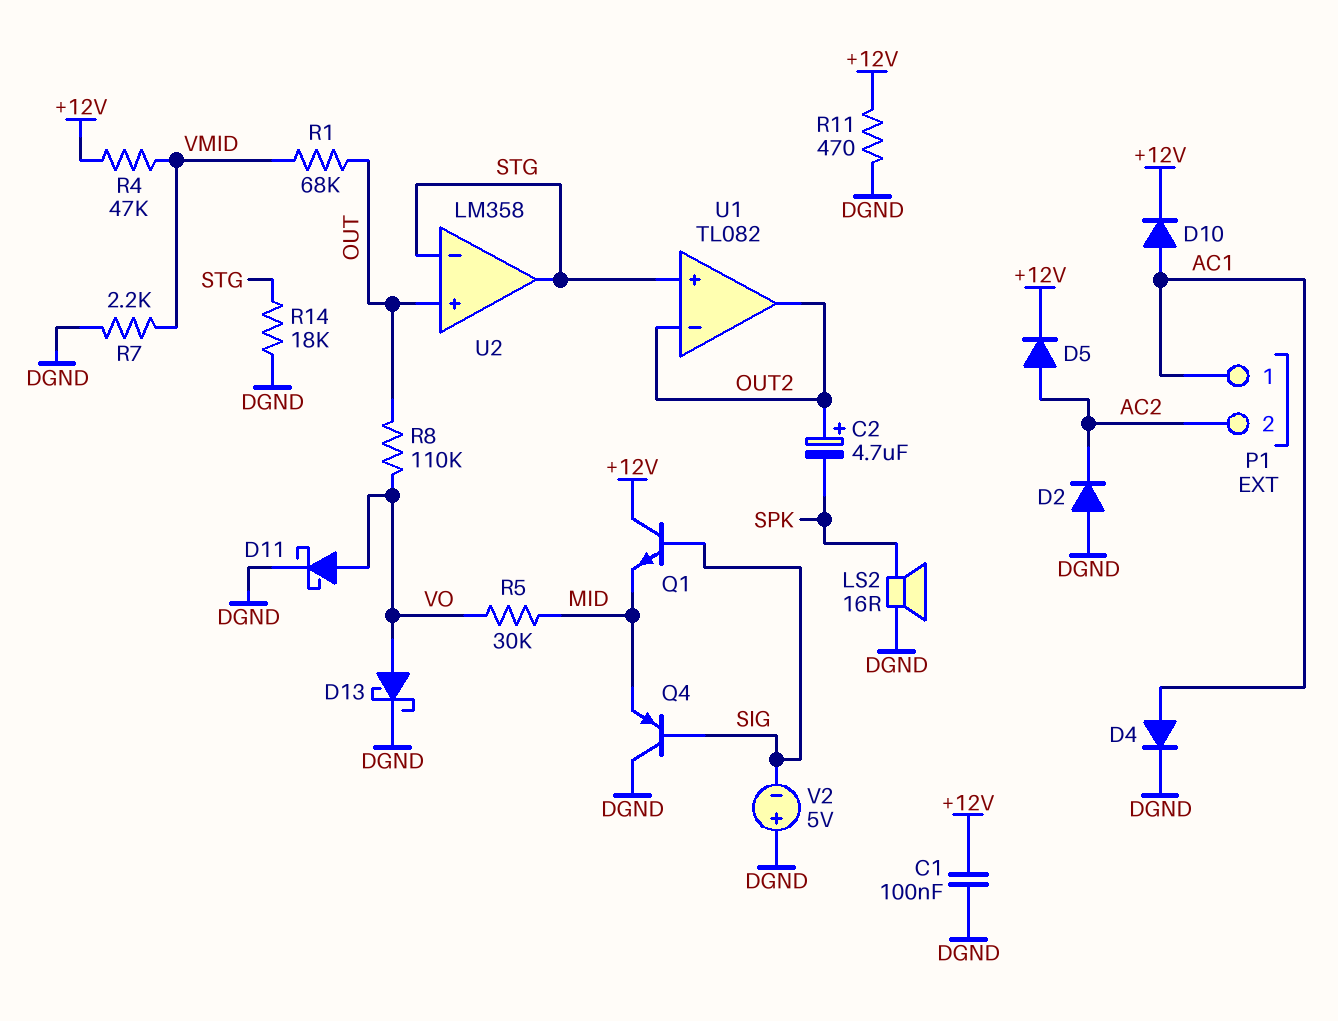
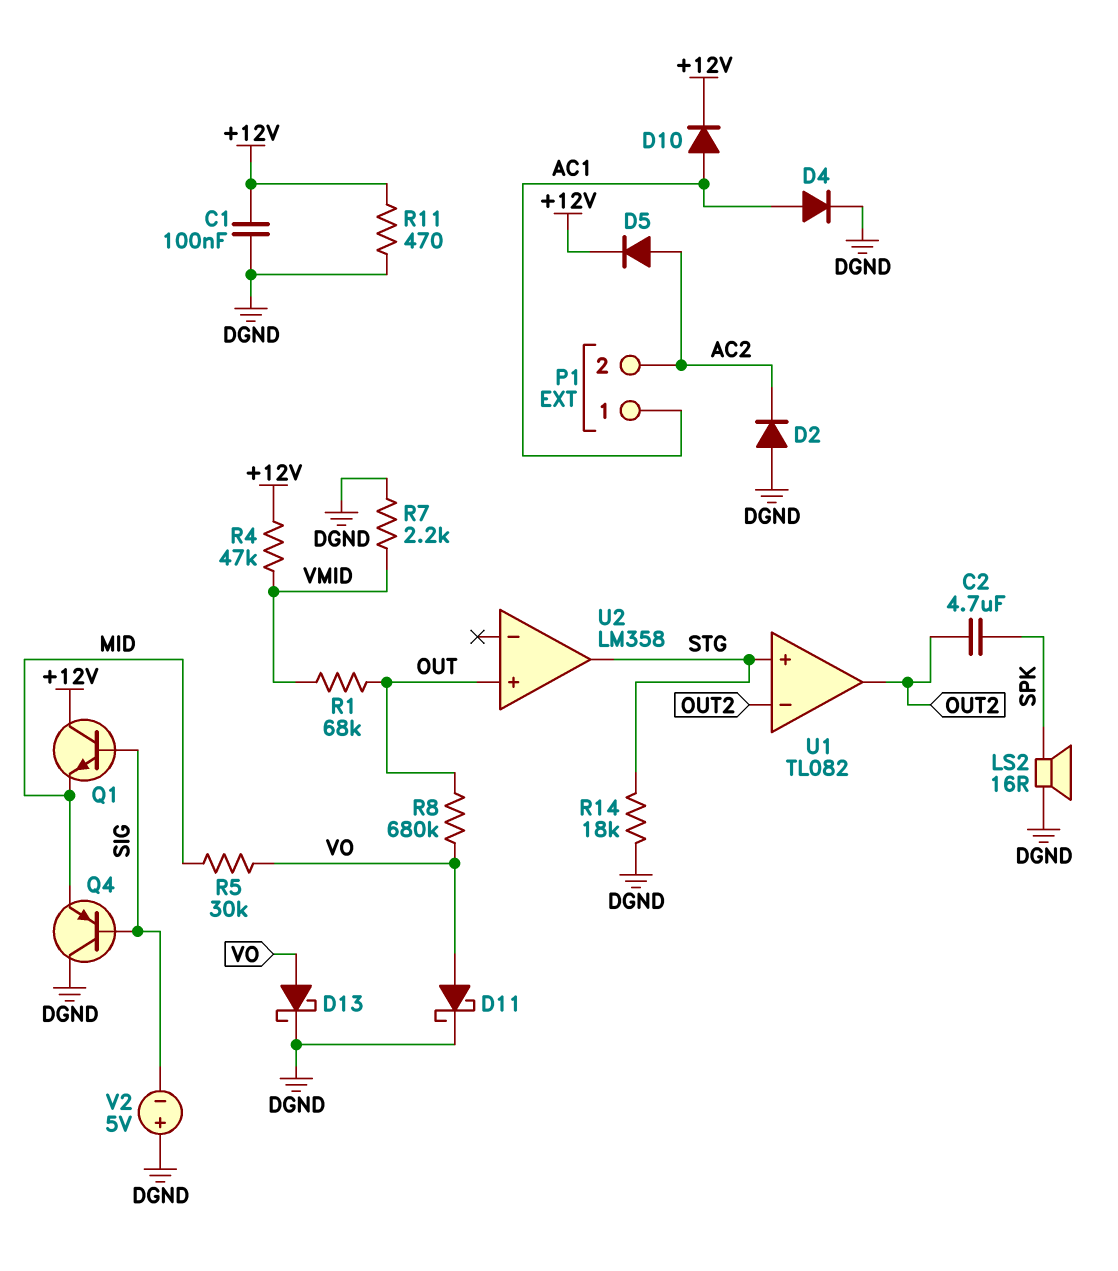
C2: 4.7uF (plus OUT2, minus SPK) -> 4.7uF (OUT2, SPK)
R8: 110k (OUT, VO) -> 680k (OUT, VO)
U2 pin in-: STG -> none

